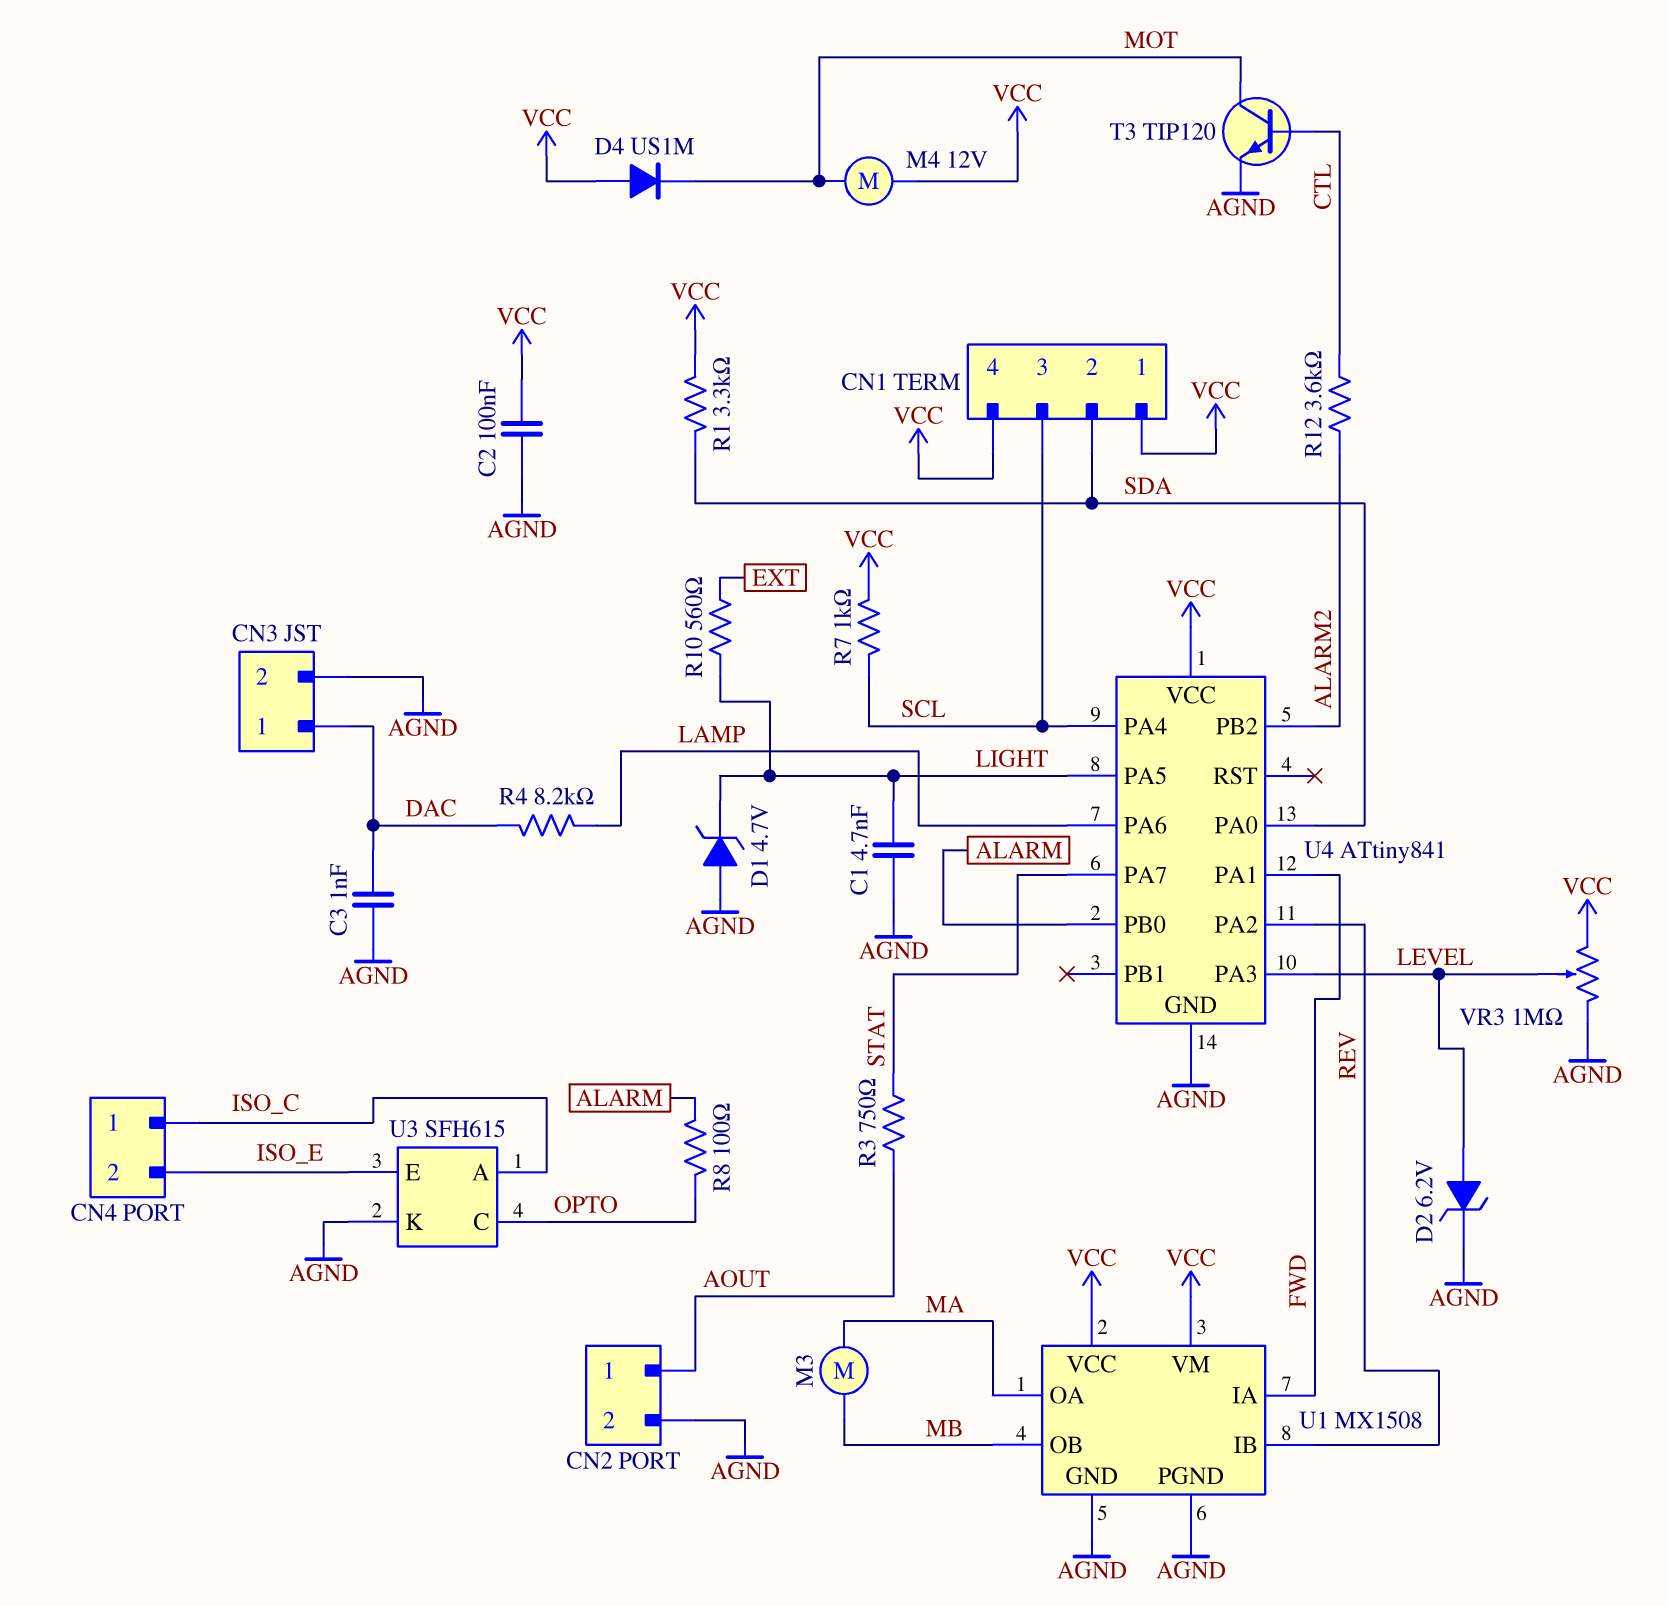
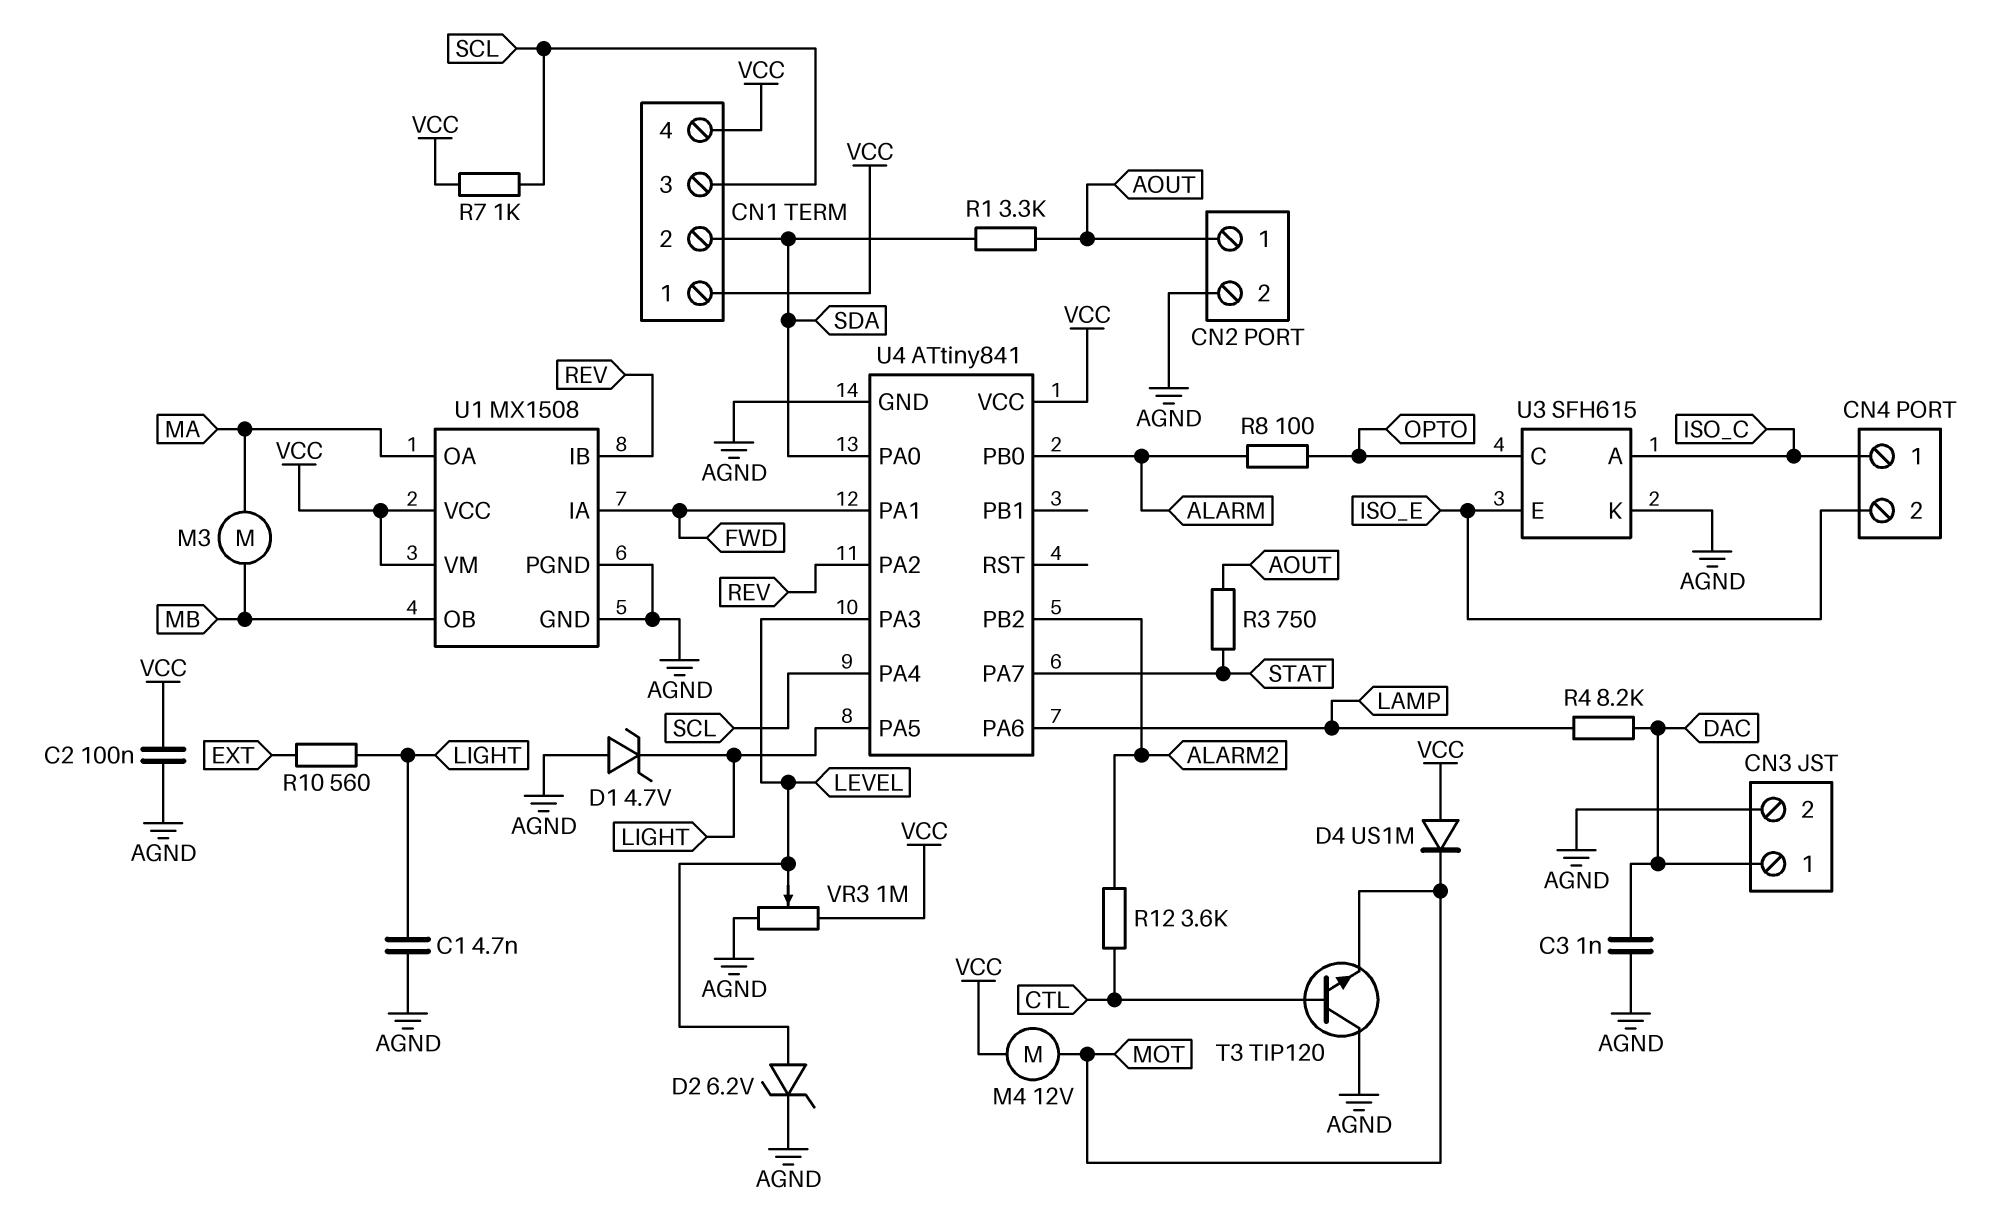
R1: 3.3k (SDA, VCC) -> 3.3k (AOUT, SDA)
T3: NPN TIP120 (B CTL, C MOT, E AGND) -> NPN TIP120 (B CTL, C AGND, E MOT)

